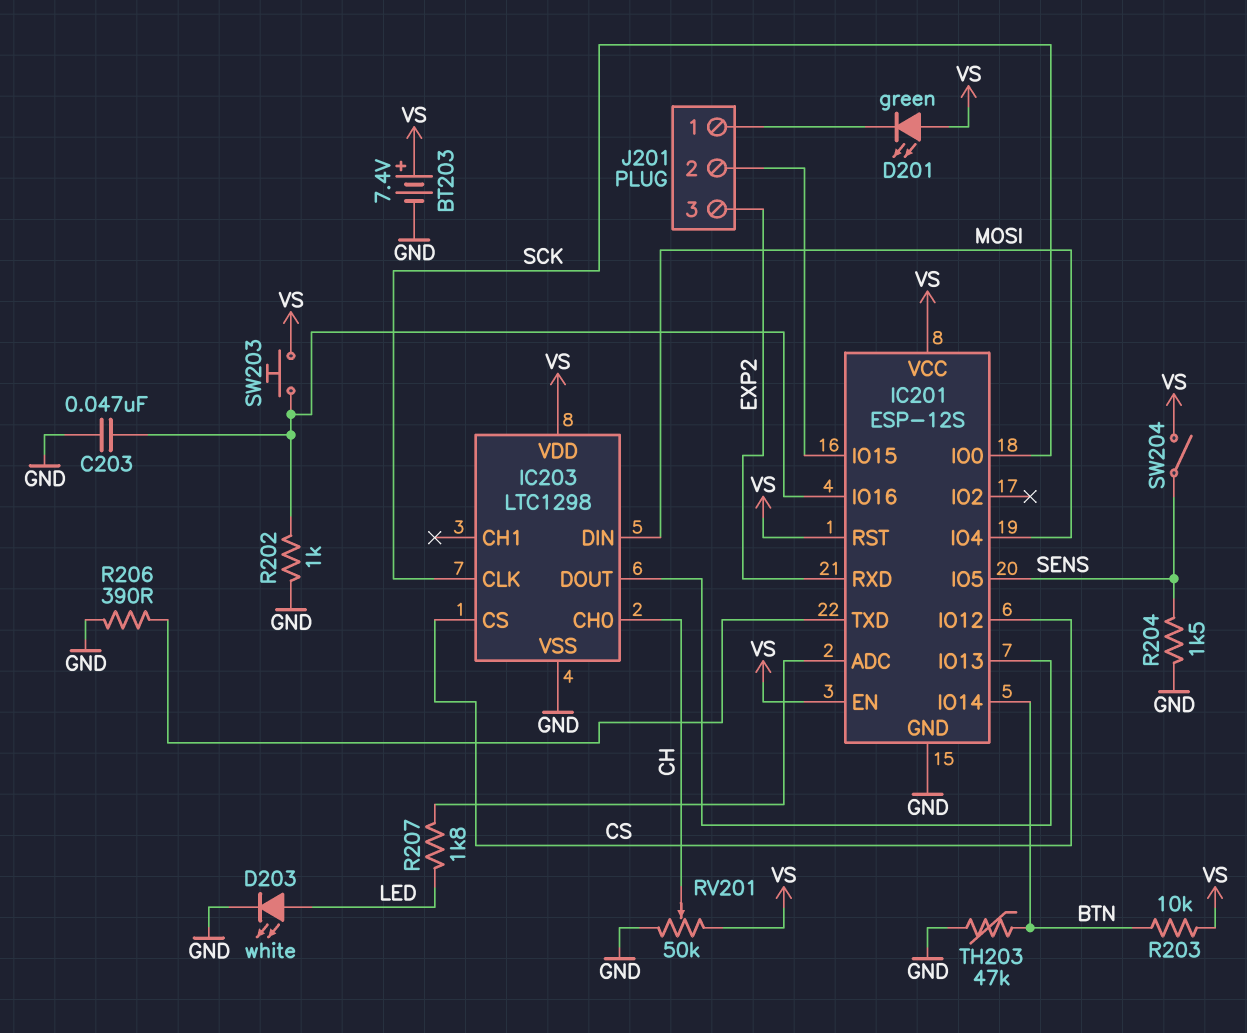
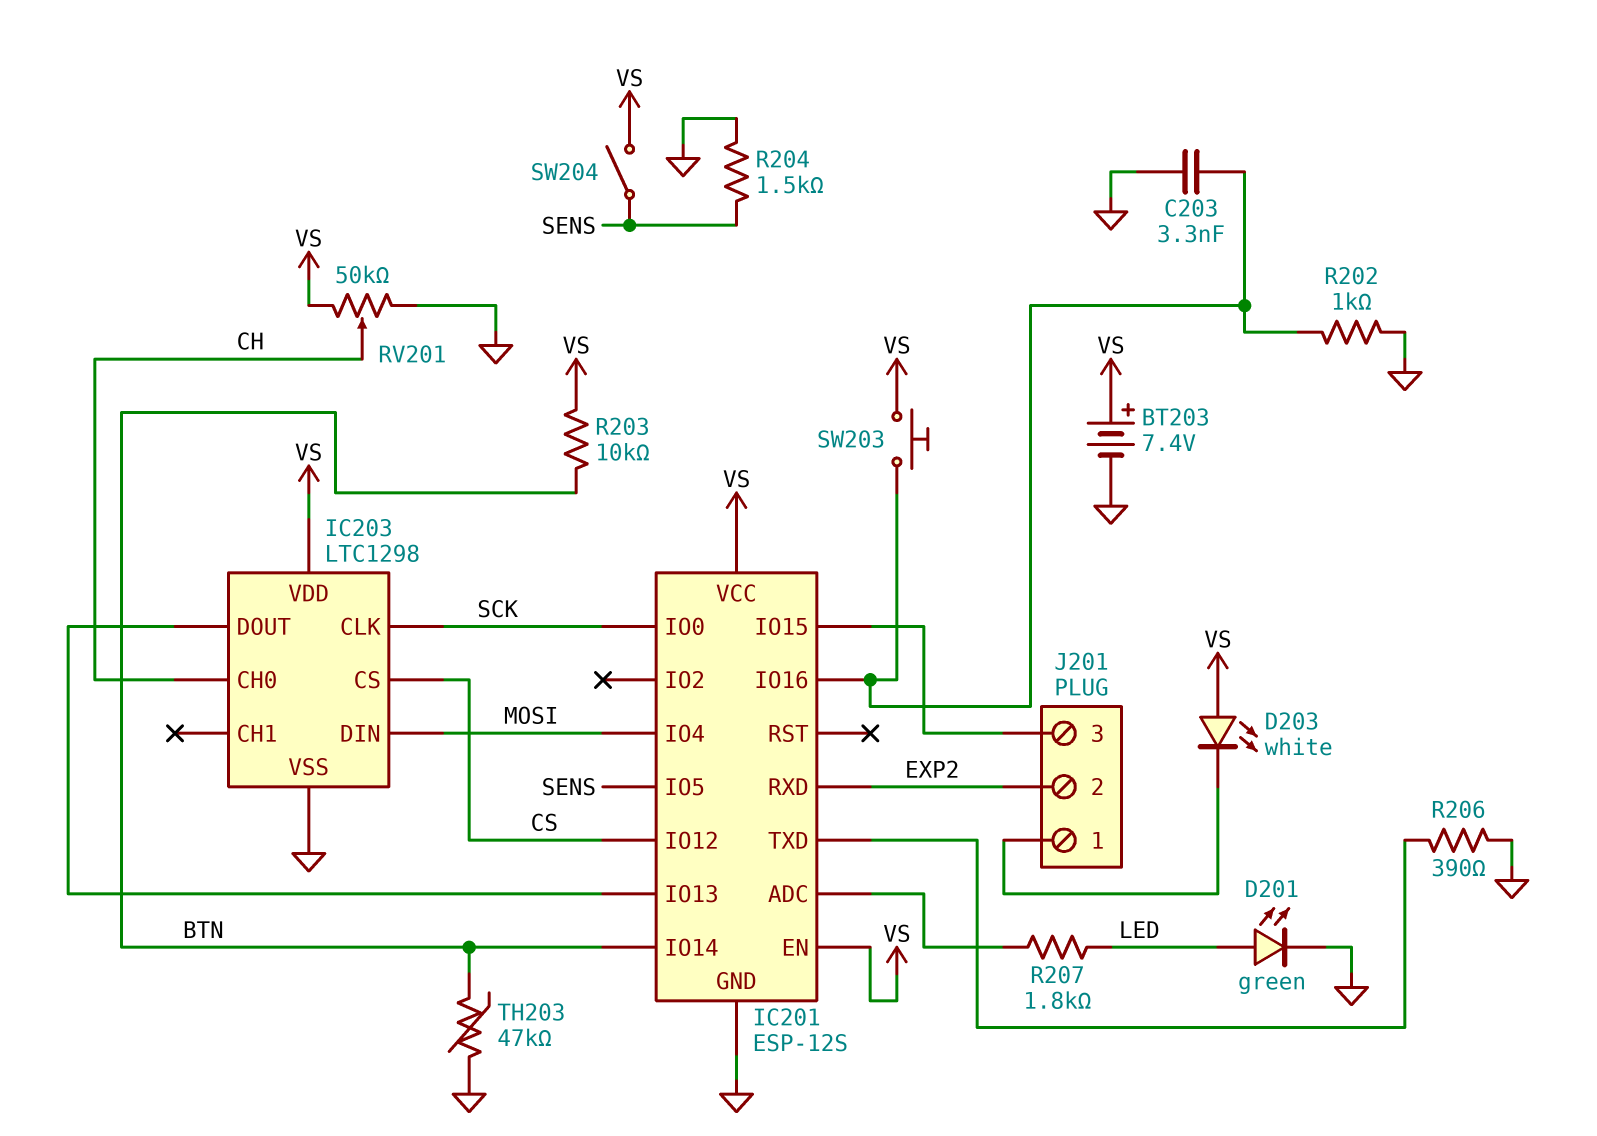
C203: 47nF (GND, IC201/IO16) -> 3.3nF (GND, IC201/IO16)
D201: LED green (A VS, K J201/1) -> LED green (A LED, K GND)
D203: LED white (A LED, K GND) -> LED white (A VS, K J201/1)
IC201 pin RST: VS -> none
J201 pin 2: IC201/IO15 -> EXP2
J201 pin 3: EXP2 -> IC201/IO15

